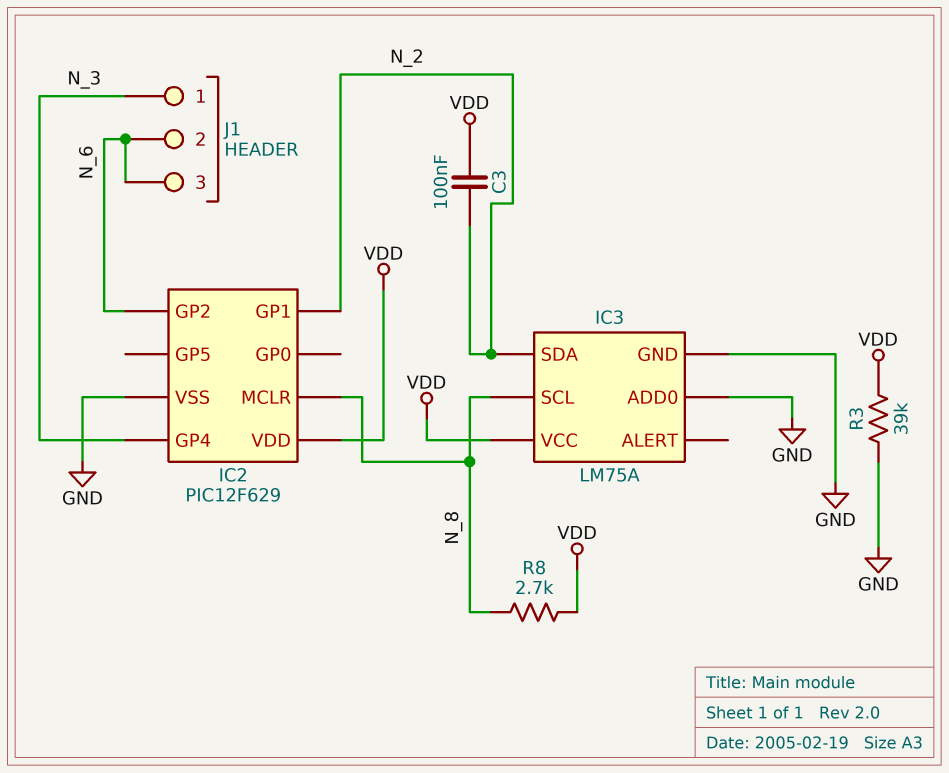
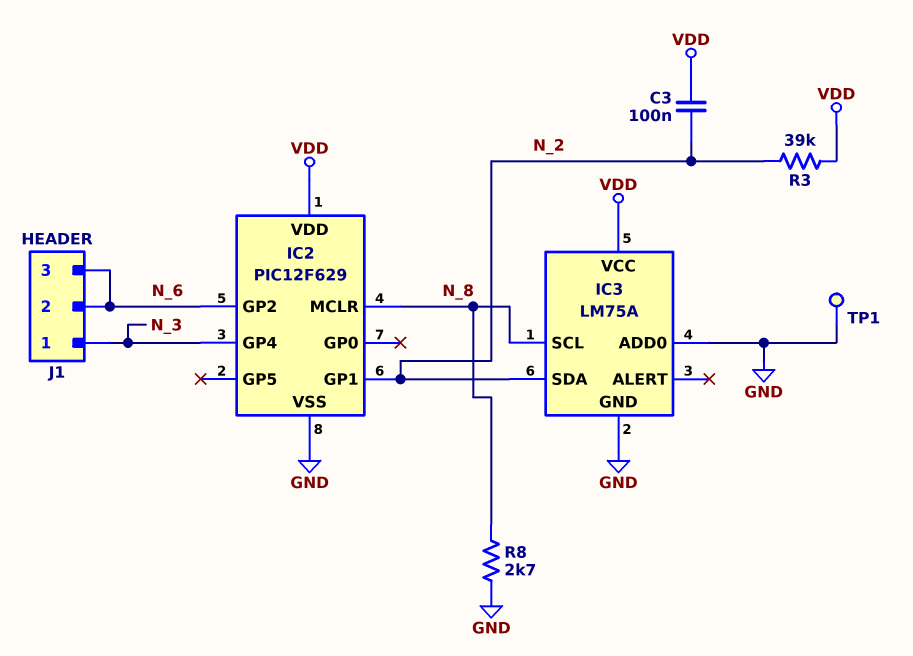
R3: 39k (GND, VDD) -> 39k (N_2, VDD)
R8: 2.7k (N_8, VDD) -> 2.7k (GND, N_8)
TP1: none -> test point (GND)

